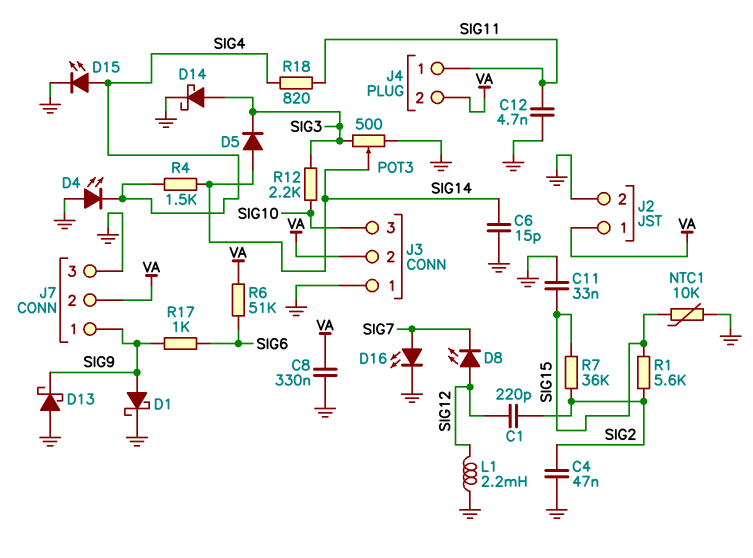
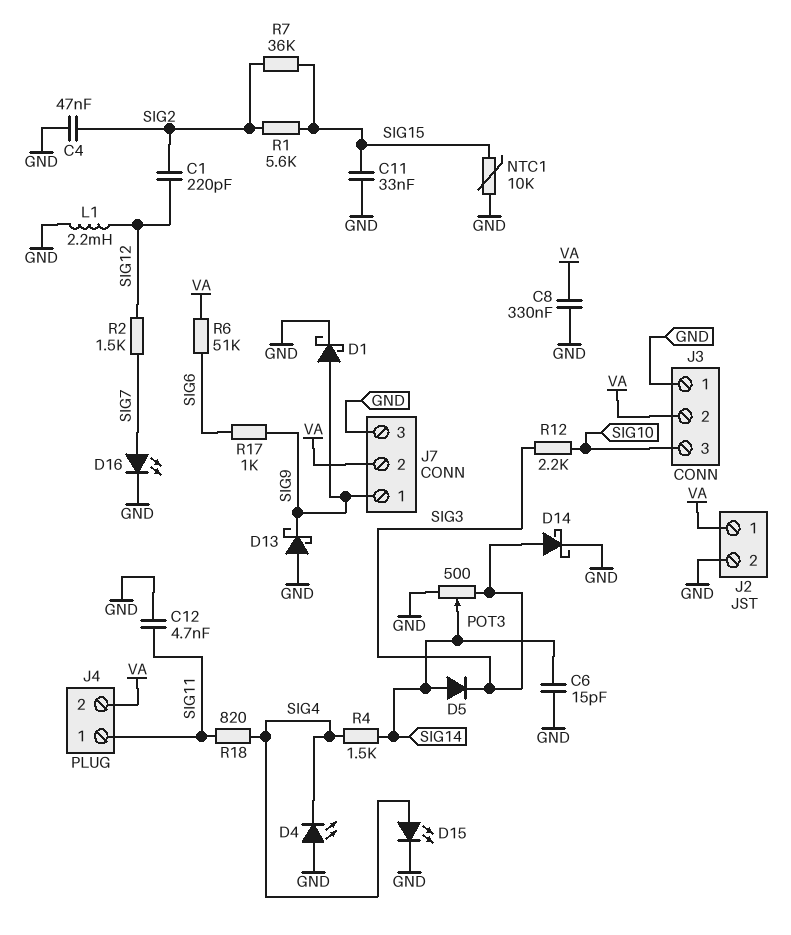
D8: LED (A SIG12, K SIG7) -> none
R2: none -> 1.5k (SIG7, SIG12)

